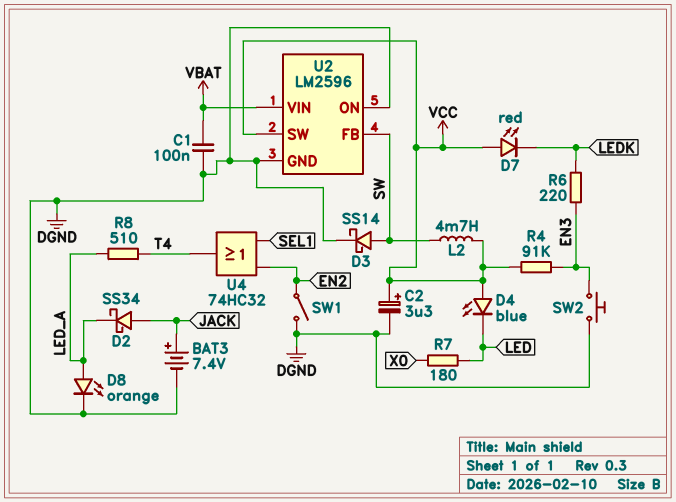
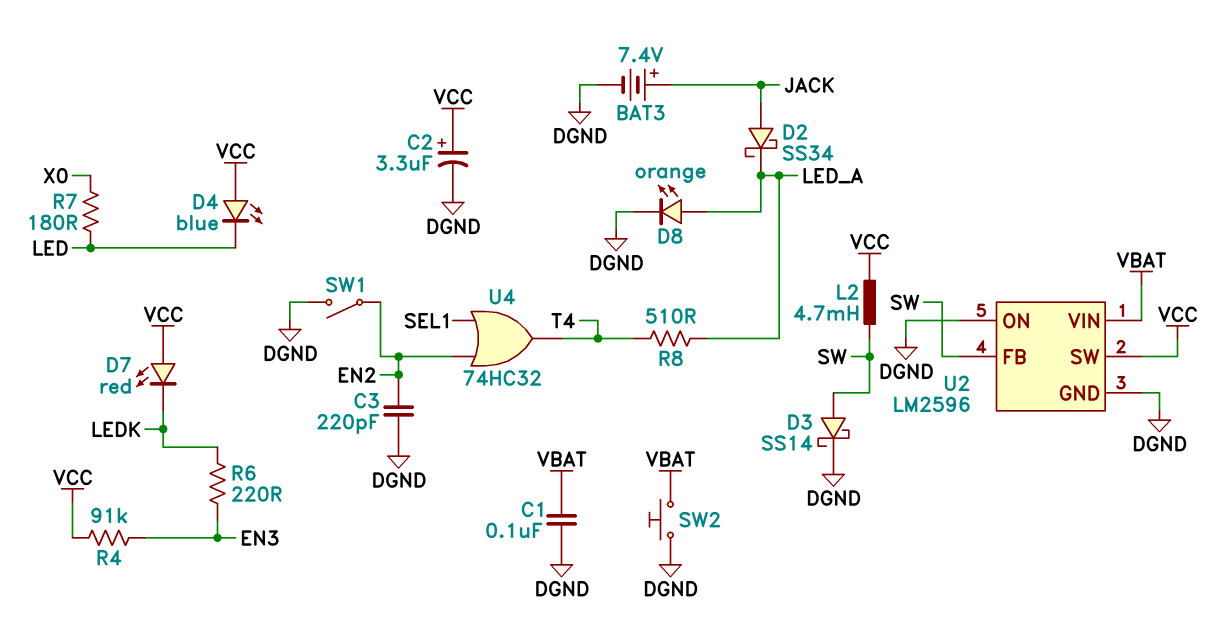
C3: none -> 220pF (DGND, EN2)
SW2: button (DGND, EN3) -> button (DGND, VBAT)

